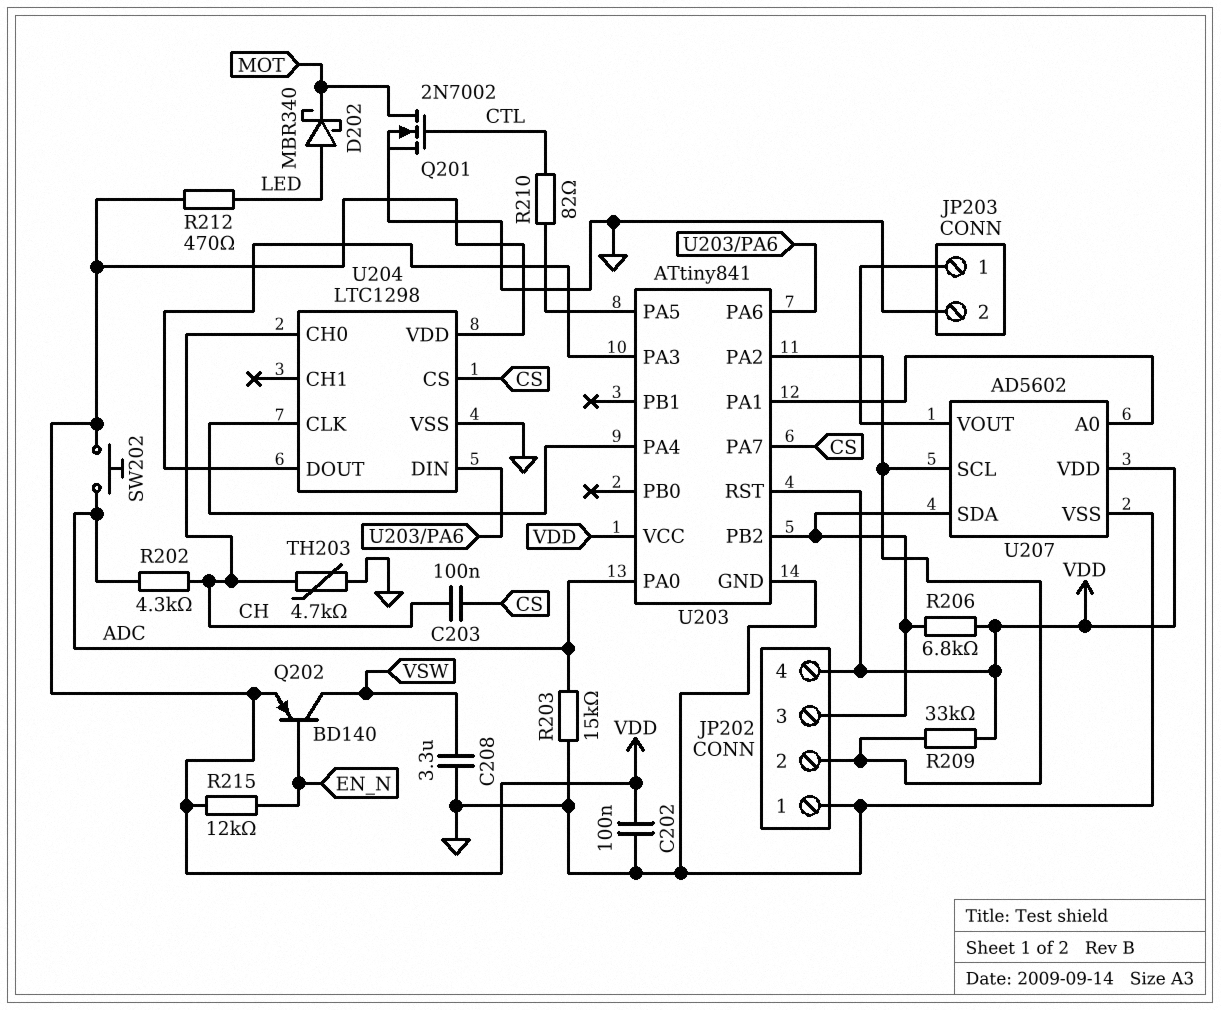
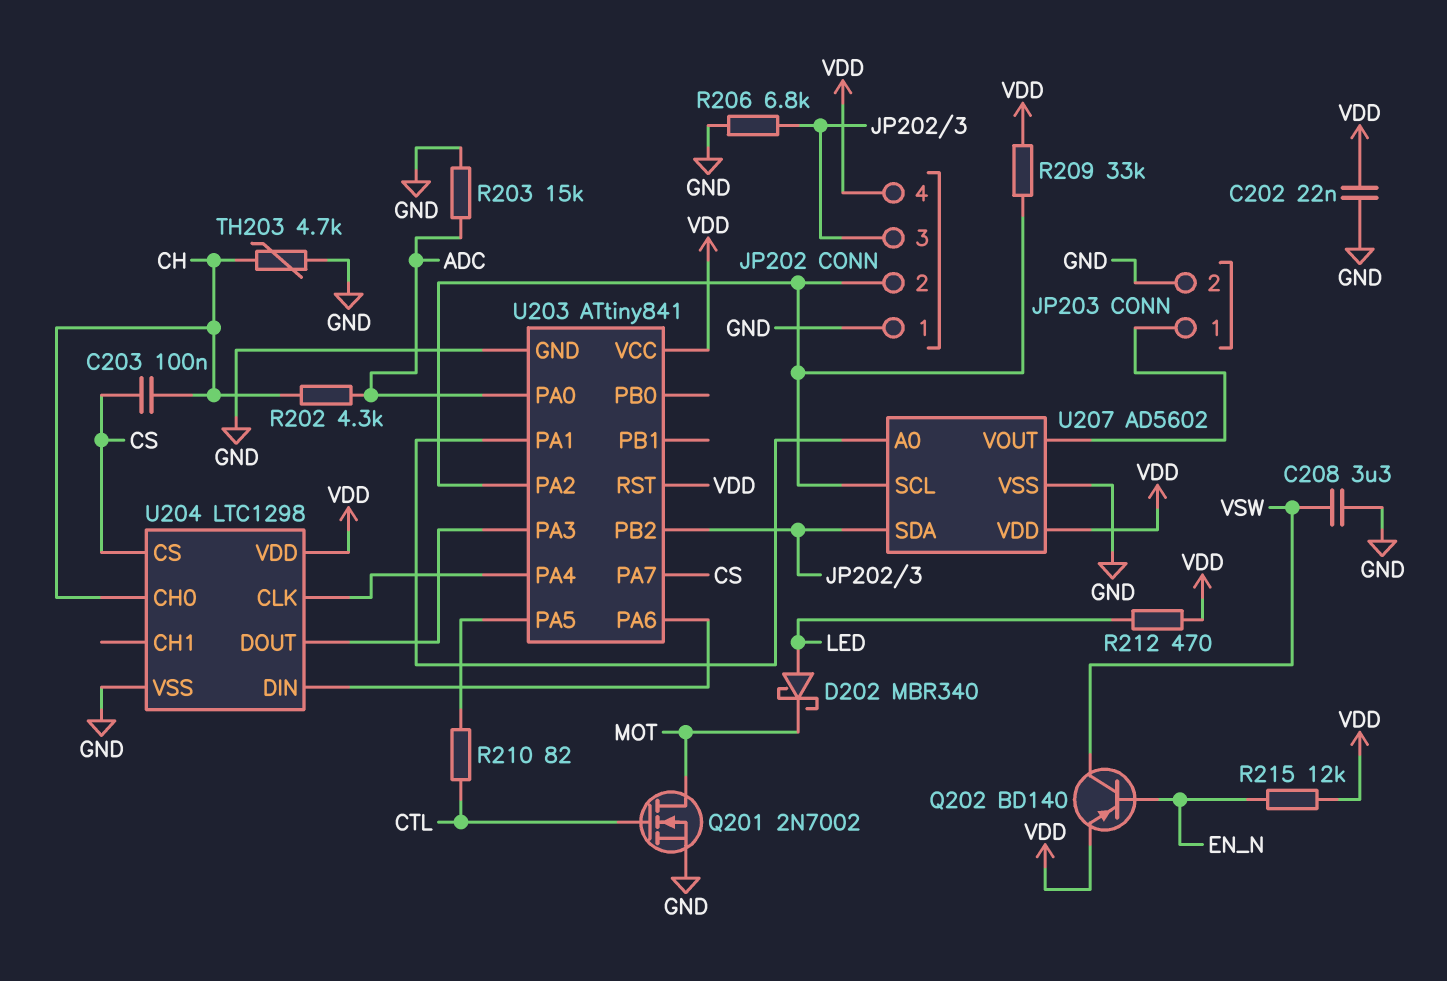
C202: 100nF (GND, VDD) -> 22nF (GND, VDD)
R206: 6.8k (JP202/3, VDD) -> 6.8k (GND, JP202/3)
SW202: button (ADC, VDD) -> none

